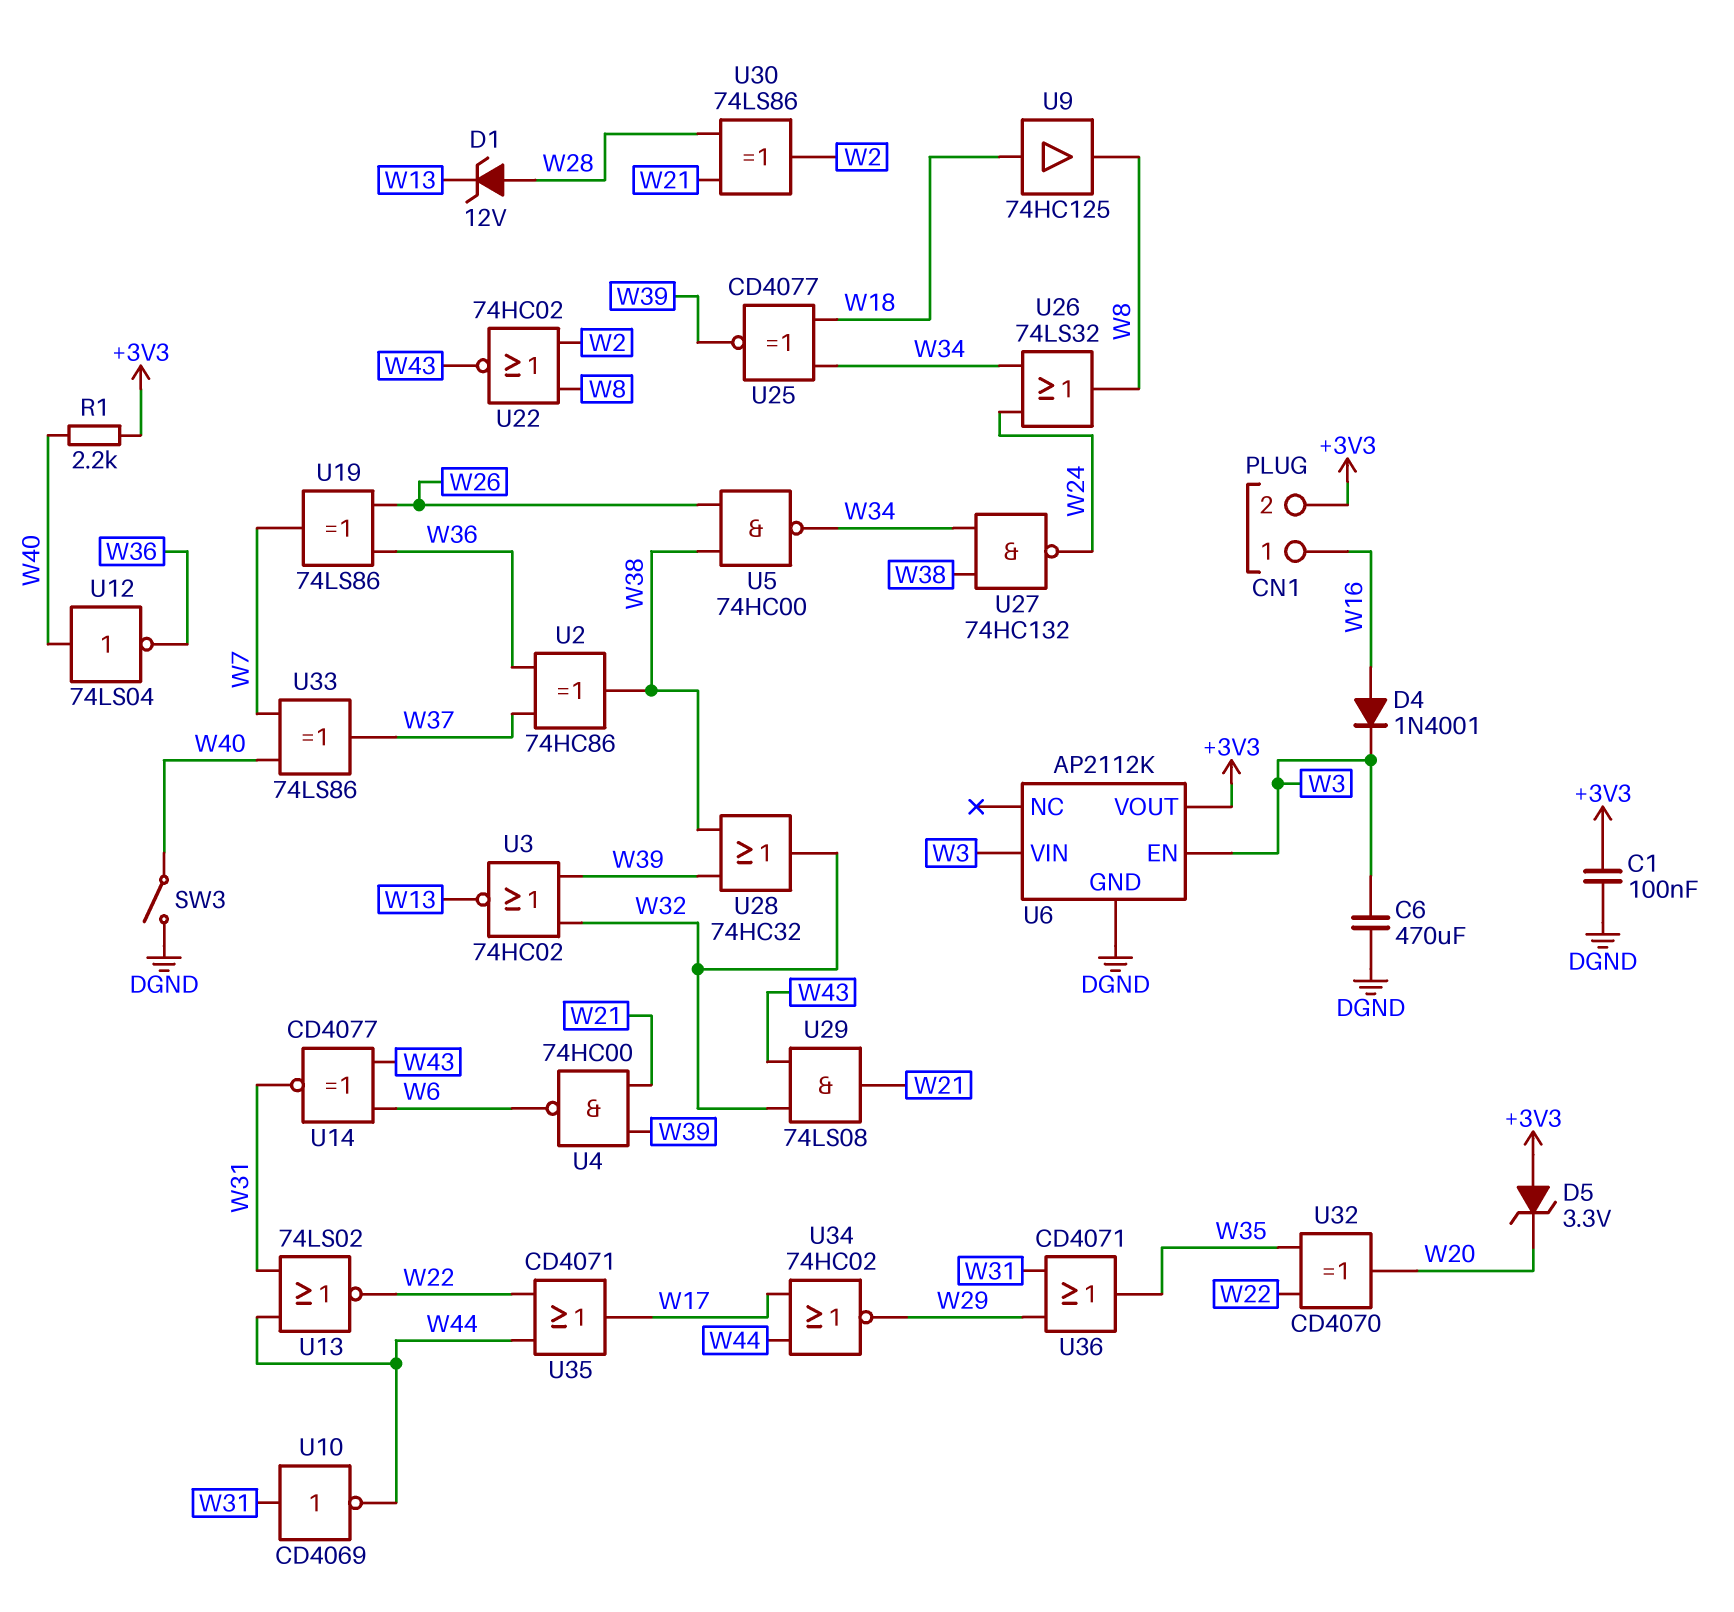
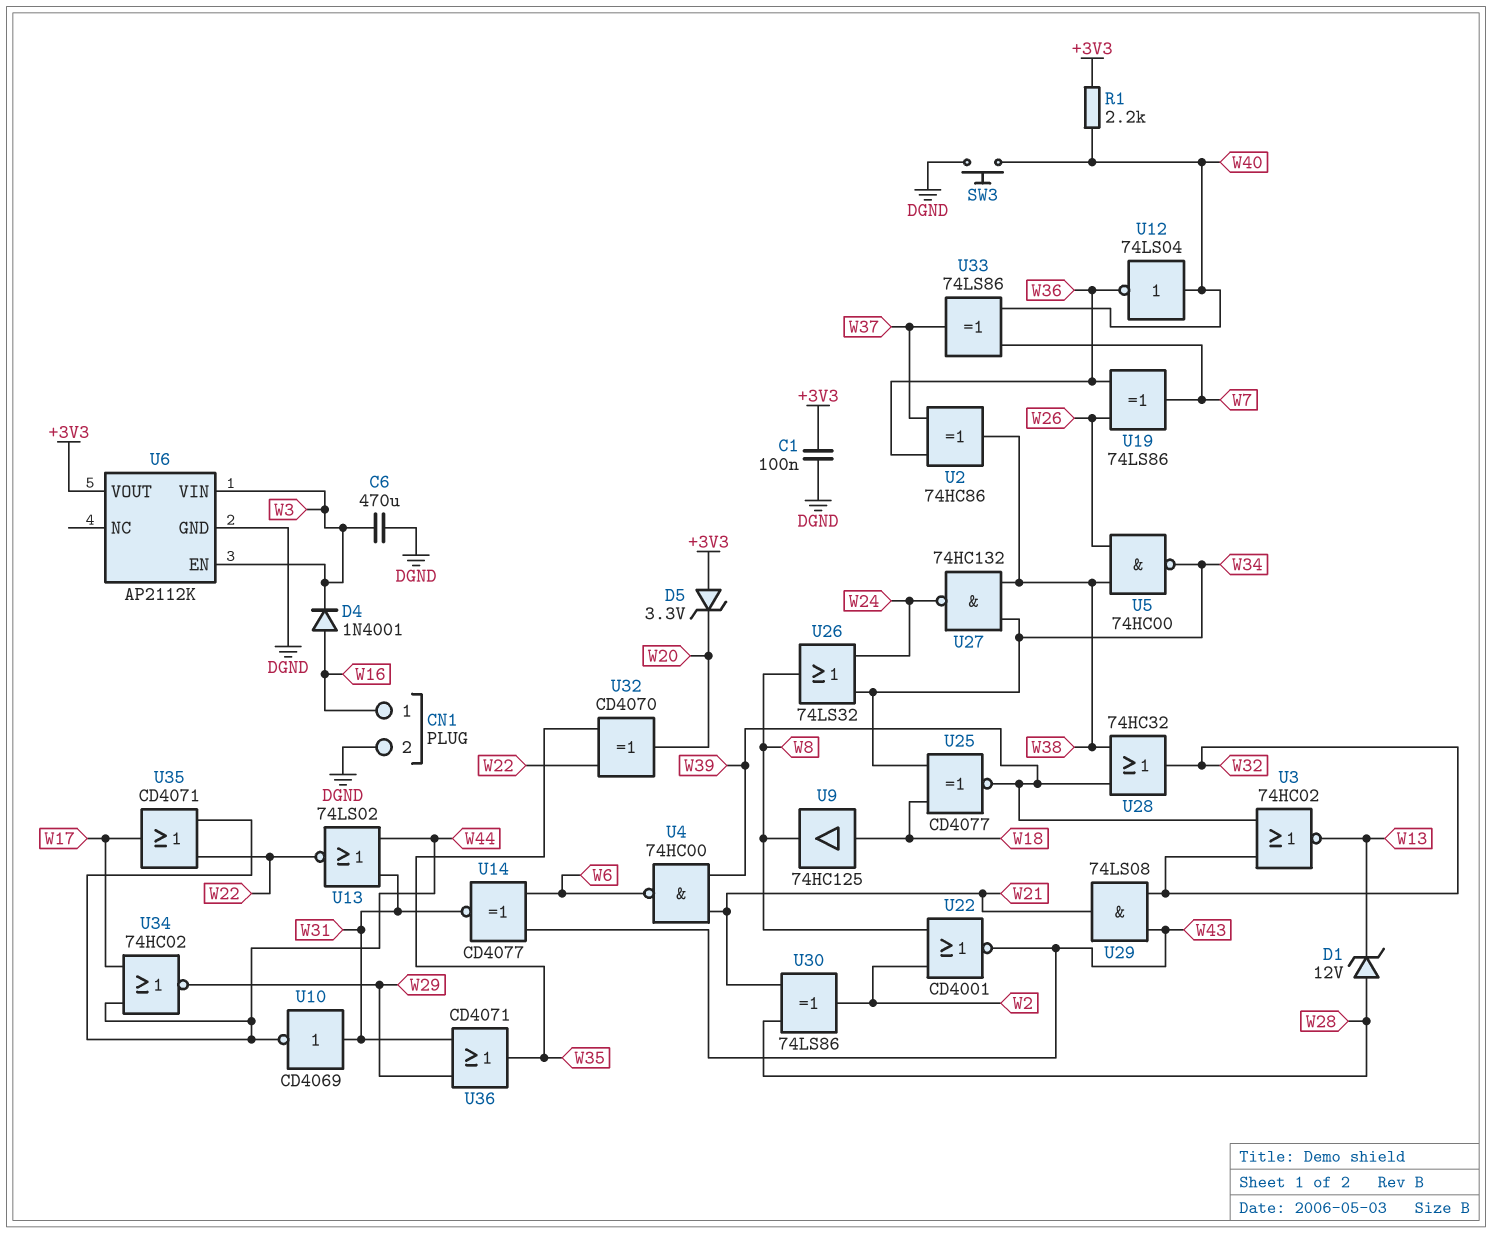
CN1 pin 2: +3V3 -> DGND
SW3: switch (DGND, W40) -> button (DGND, W40)
U22: NOR 74HC02 (in W2, in W8, out W43) -> NOR CD4001 (in W2, in W8, out W43)

